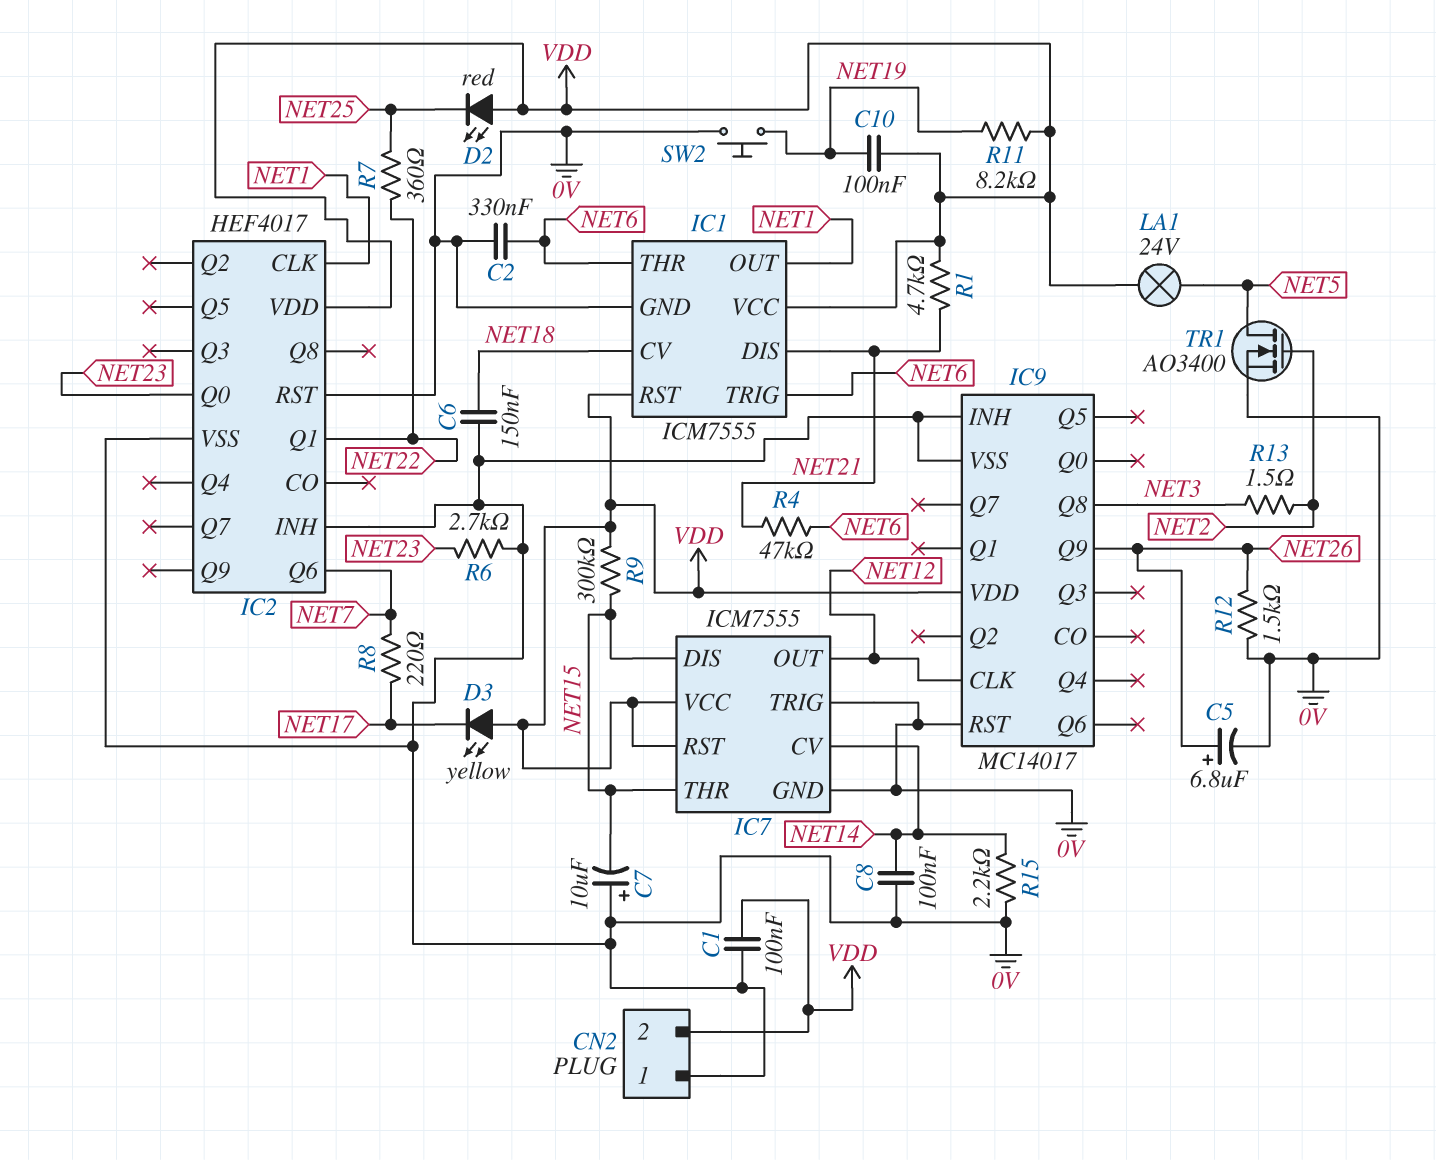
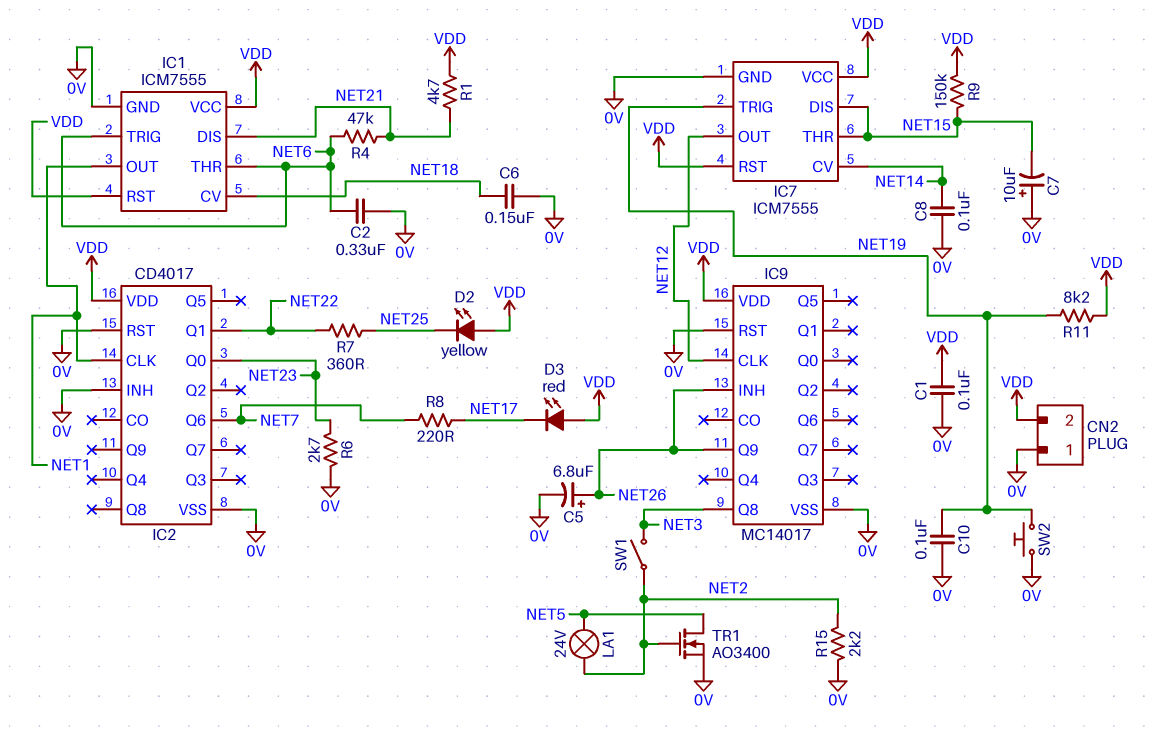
C10: 100nF (NET19, VDD) -> 100nF (0V, NET19)
D2: LED red (A VDD, K NET25) -> LED yellow (A VDD, K NET25)
D3: LED yellow (A VDD, K NET17) -> LED red (A VDD, K NET17)
IC2: HEF4017 -> CD4017
IC7 pin TRIG: 0V -> NET19
IC9 pin INH: 0V -> NET26
LA1: lamp 24V (NET5, VDD) -> lamp 24V (NET2, NET5)
R9: 300k (NET15, VDD) -> 150k (NET15, VDD)
R12: 1.5k (0V, NET26) -> none
R13: 1.5 (NET2, NET3) -> none
R15: 2.2k (0V, NET14) -> 2.2k (0V, NET2)
SW1: none -> switch (NET2, NET3)

